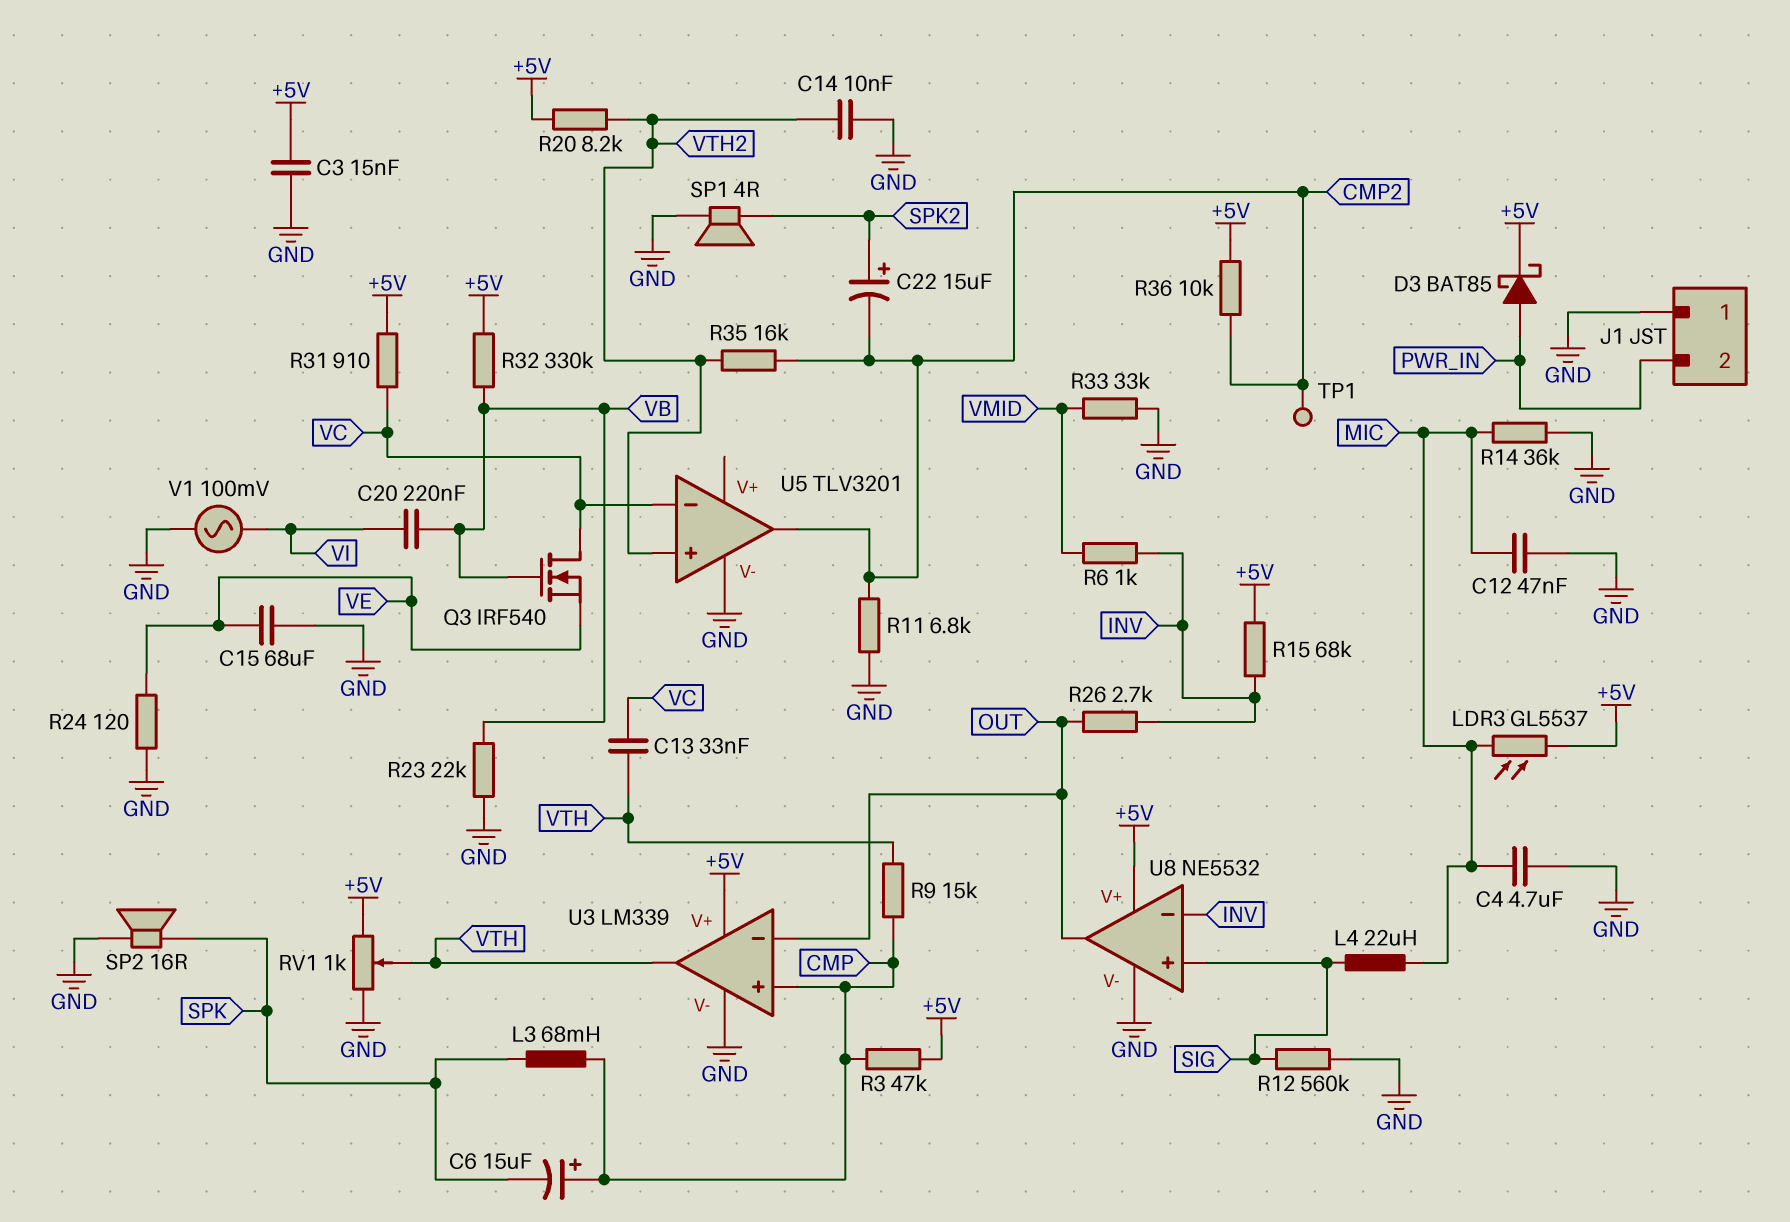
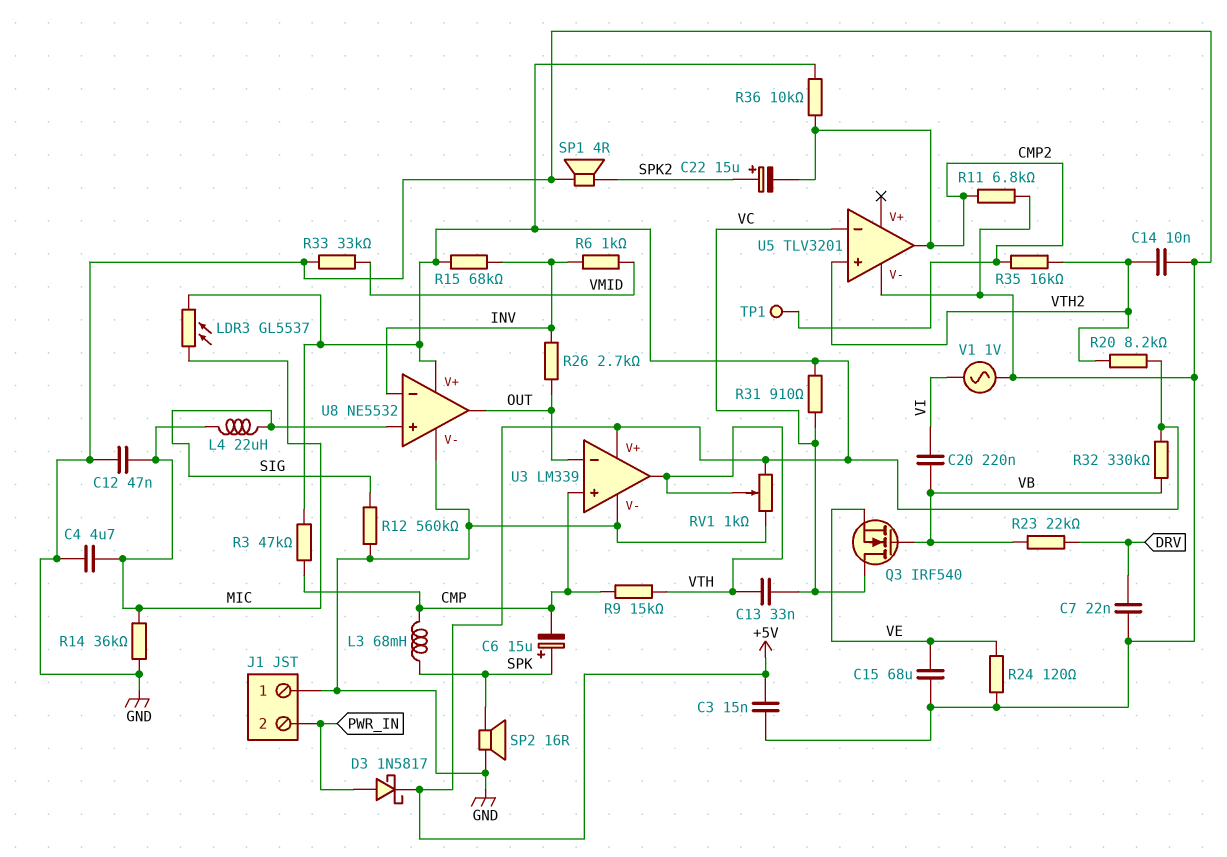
C6: 15uF (plus CMP, minus SPK) -> 15uF (plus SPK, minus CMP)
C7: none -> 22nF (DRV, GND)
D3: schottky BAT85 (A PWR_IN, K +5V) -> schottky 1N5817 (A PWR_IN, K +5V)
R23: 22k (GND, VB) -> 22k (DRV, VB)
V1: AC 100mV (GND, VI) -> AC 1V (GND, VI)

